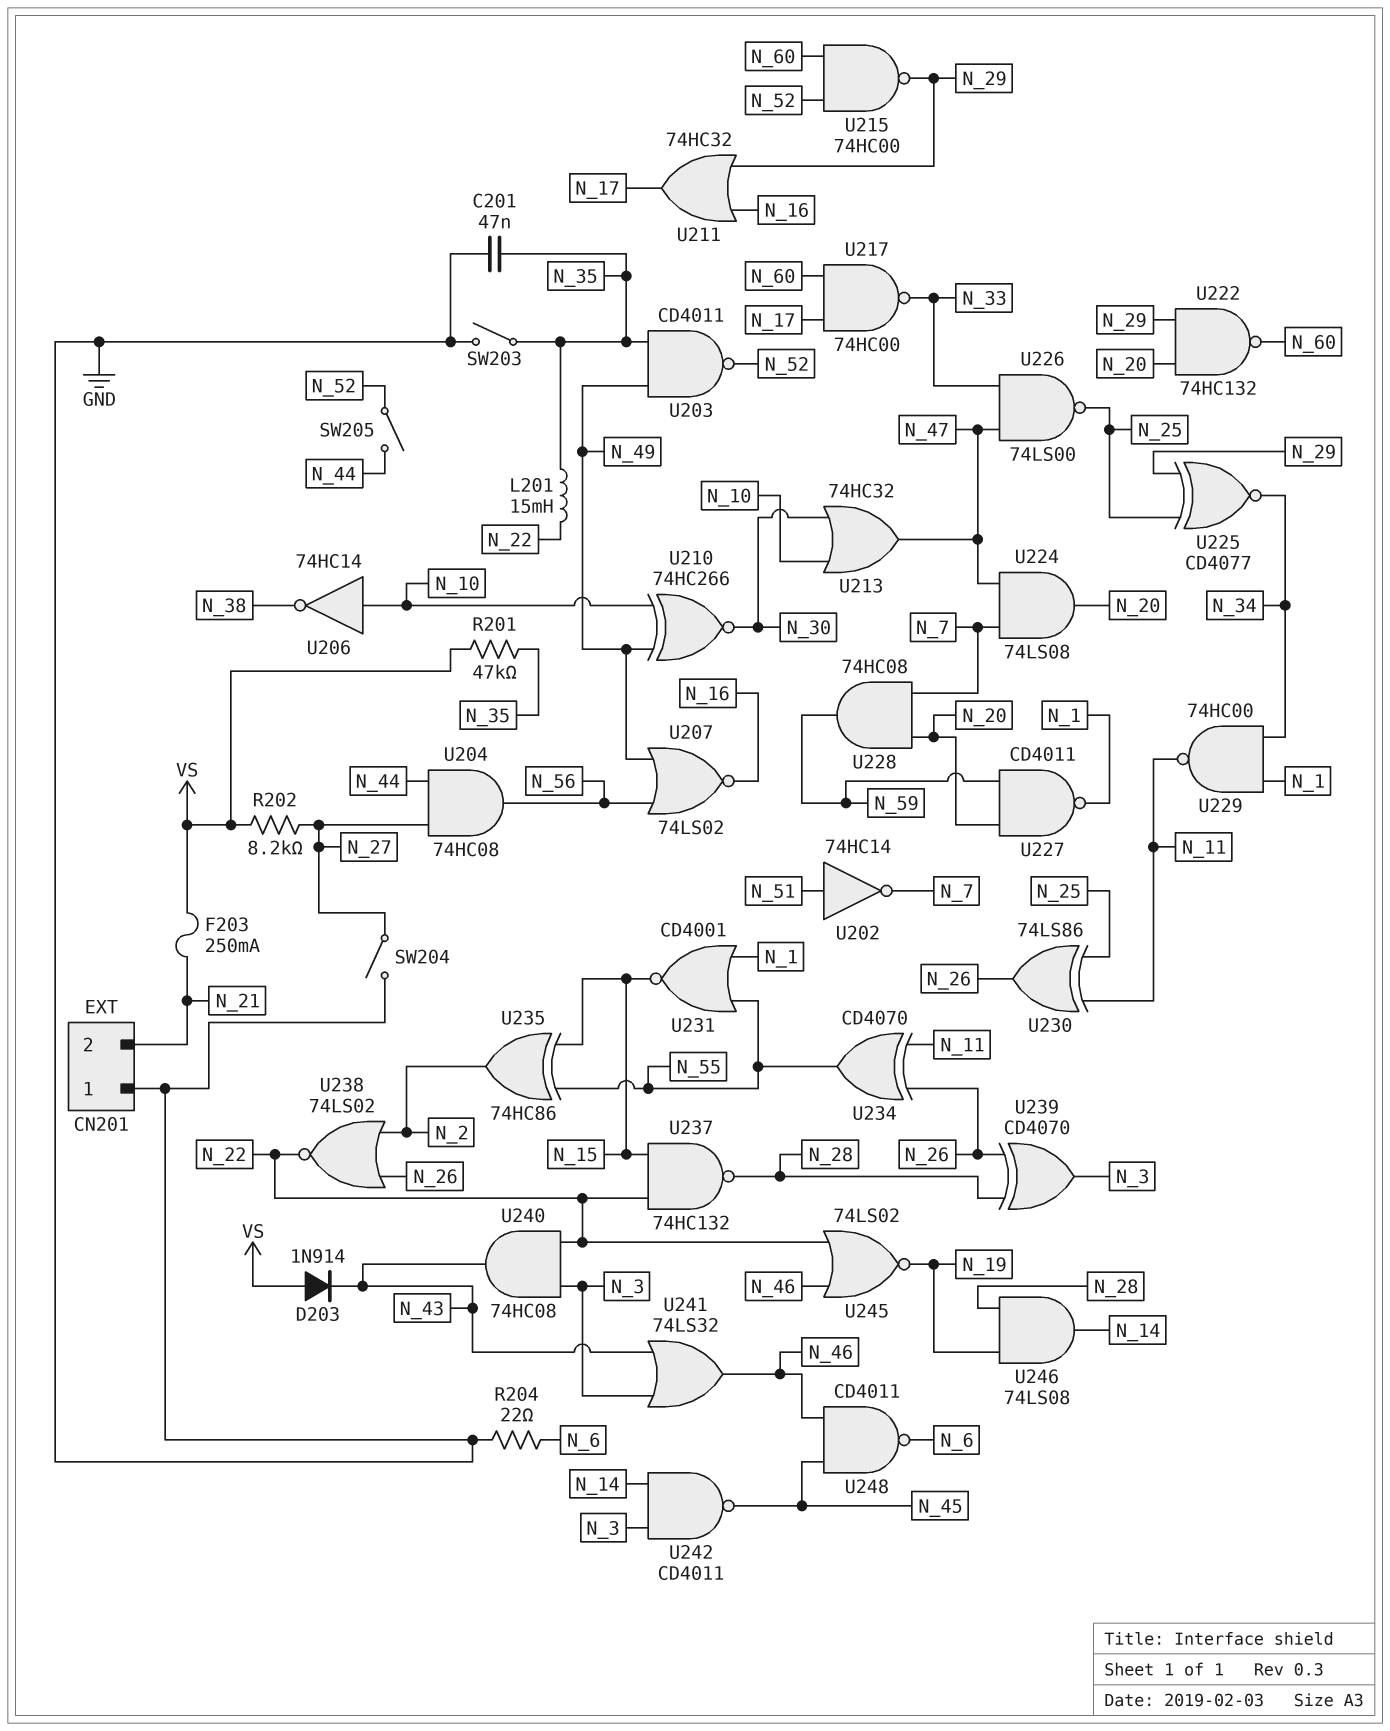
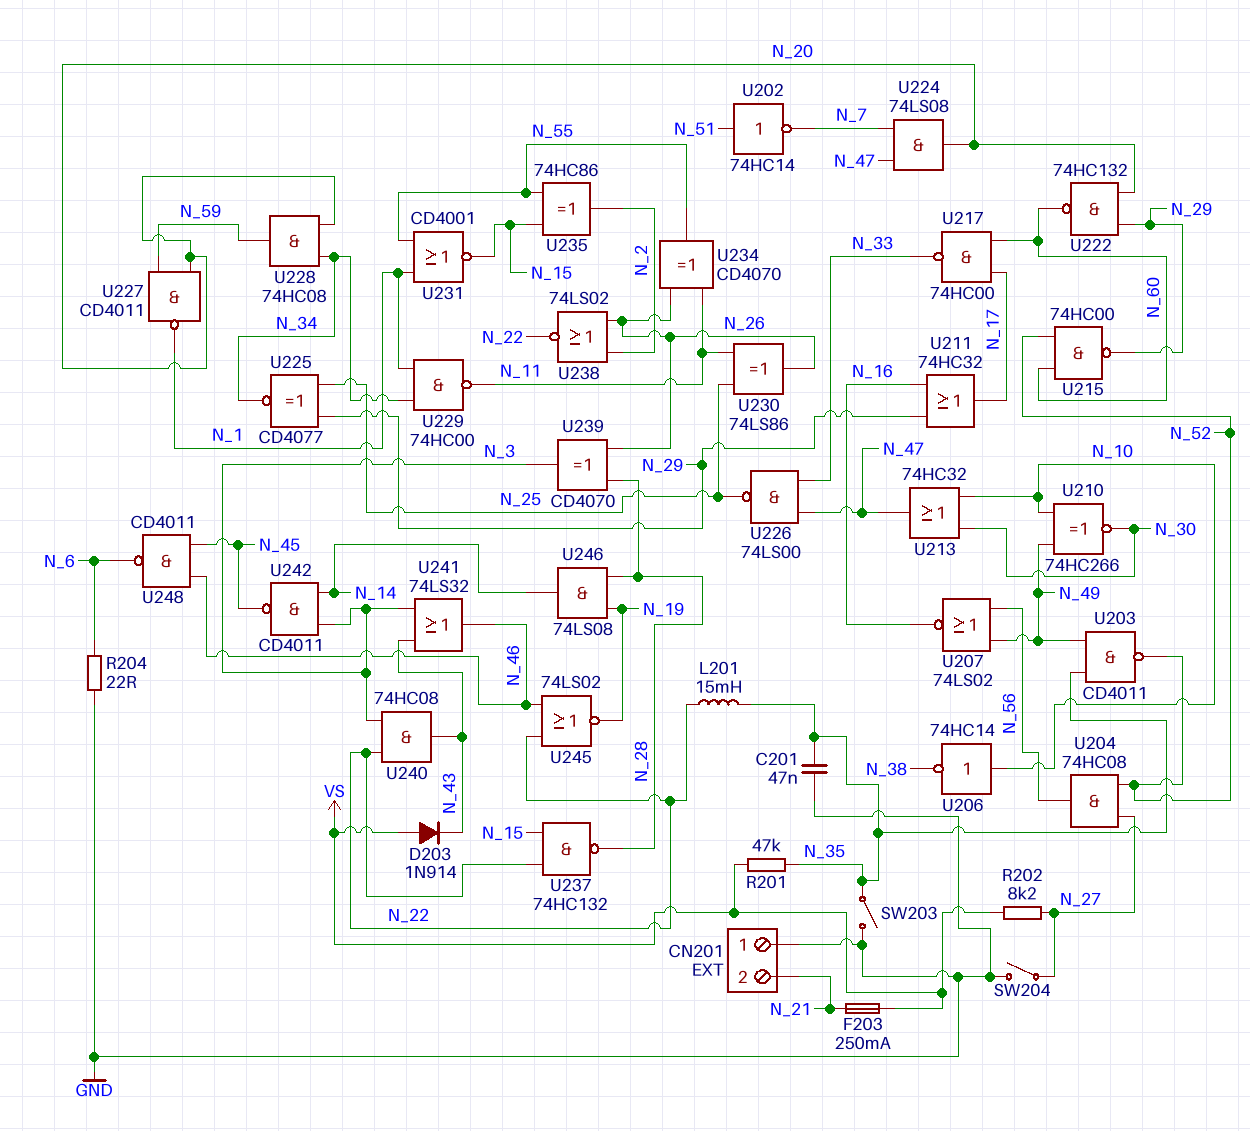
SW205: switch (N_44, N_52) -> none
U204: AND 74HC08 (in N_27, in N_44, out N_56) -> AND 74HC08 (in N_27, in N_52, out N_56)
U228: AND 74HC08 (in N_7, in N_20, out N_59) -> AND 74HC08 (in N_20, in N_34, out N_59)

